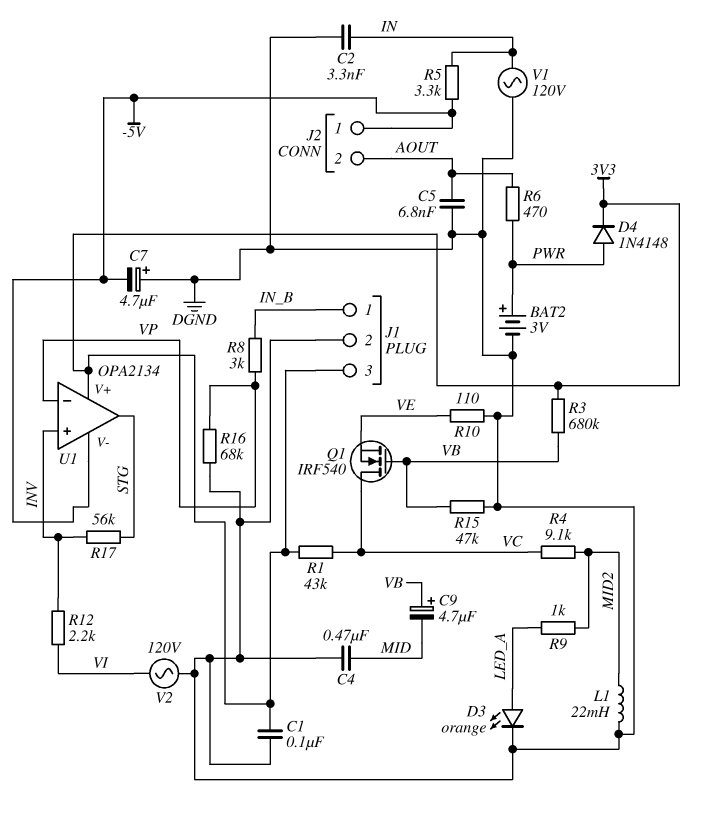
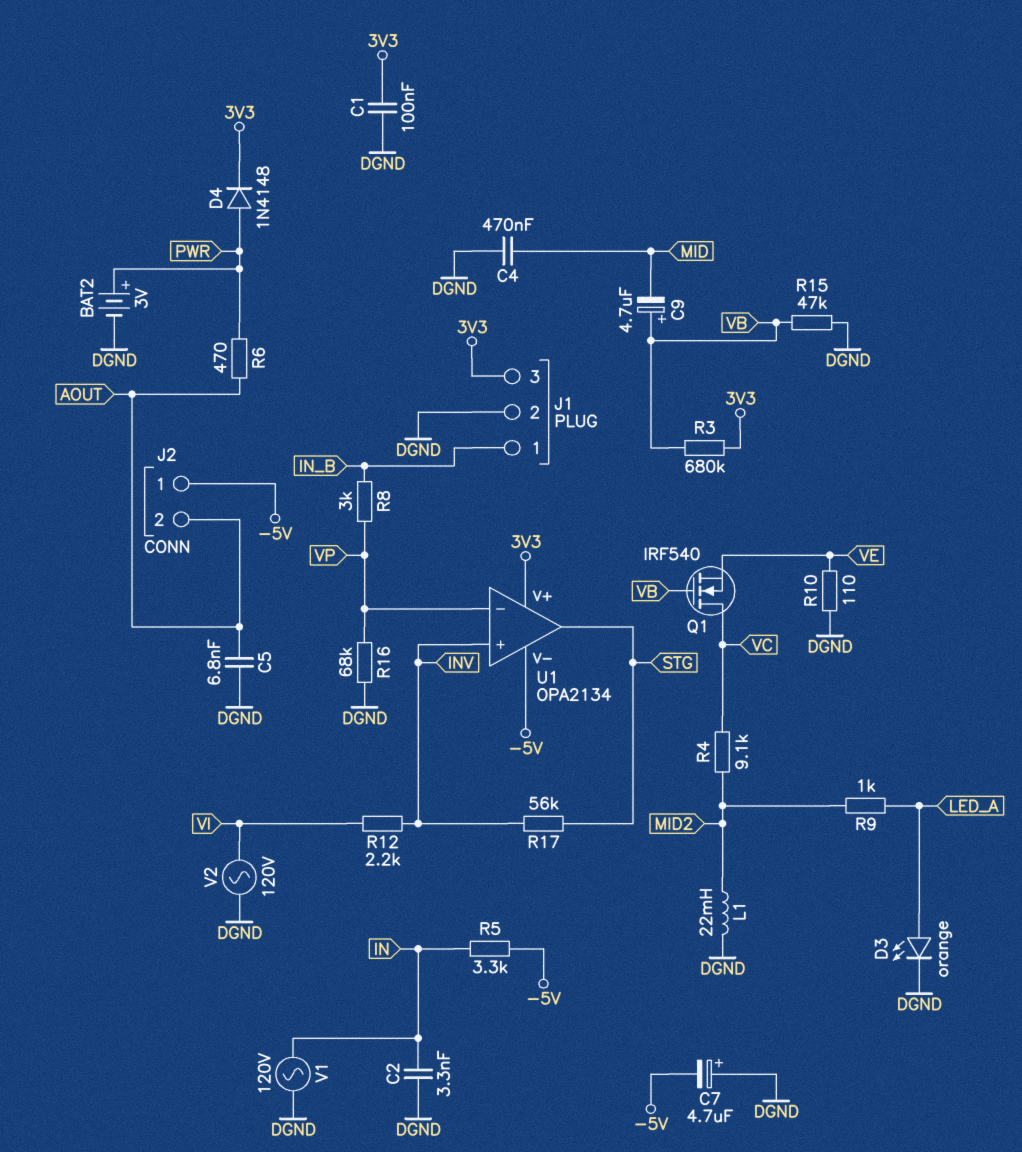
R1: 43k (3V3, VC) -> none

